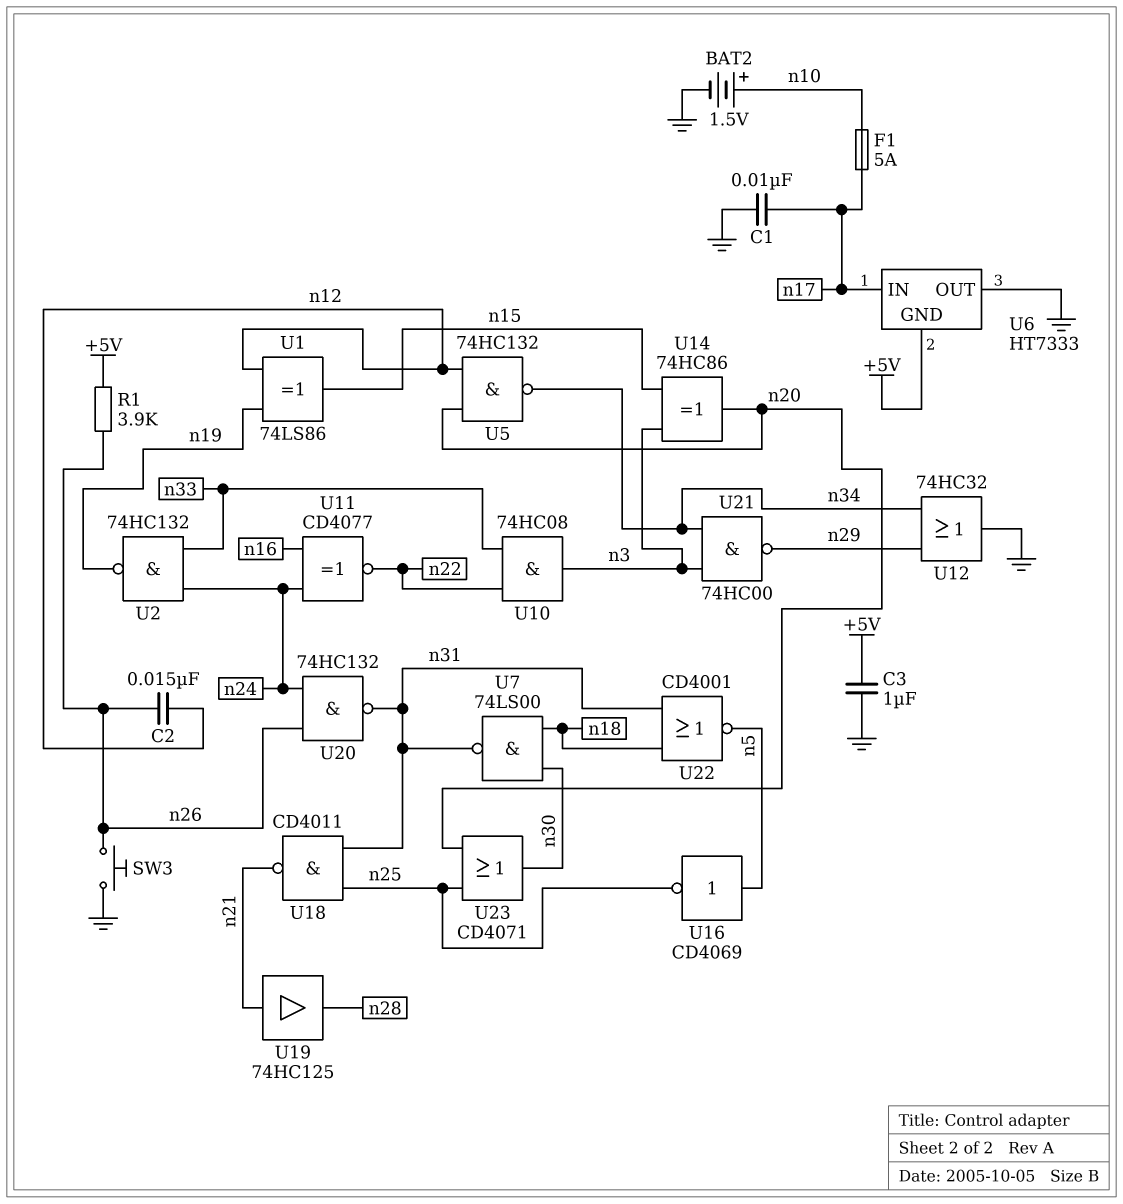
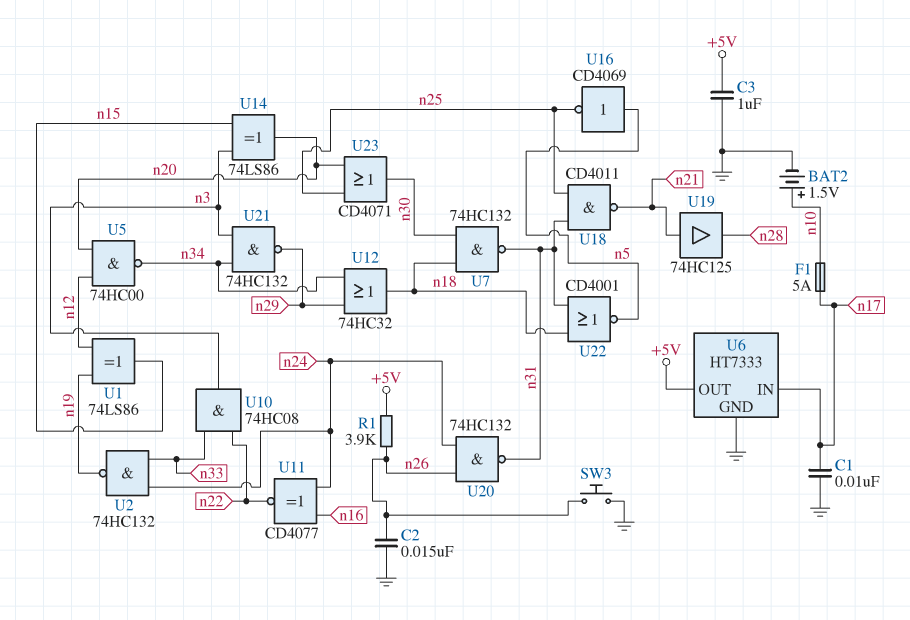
C2: 15nF (n12, n26) -> 15nF (GND, n26)
U5: NAND 74HC132 (in n12, in n20, out n34) -> NAND 74HC00 (in n12, in n20, out n34)
U6 pin GND: +5V -> GND
U6 pin OUT: GND -> +5V
U7: NAND 74LS00 (in n18, in n30, out n31) -> NAND 74HC132 (in n18, in n30, out n31)
U12: OR 74HC32 (in n29, in n34, out GND) -> OR 74HC32 (in n29, in n34, out n18)
U14: XOR 74HC86 (in n3, in n15, out n20) -> XOR 74LS86 (in n3, in n15, out n20)
U21: NAND 74HC00 (in n3, in n34, out n29) -> NAND 74HC132 (in n3, in n34, out n29)

